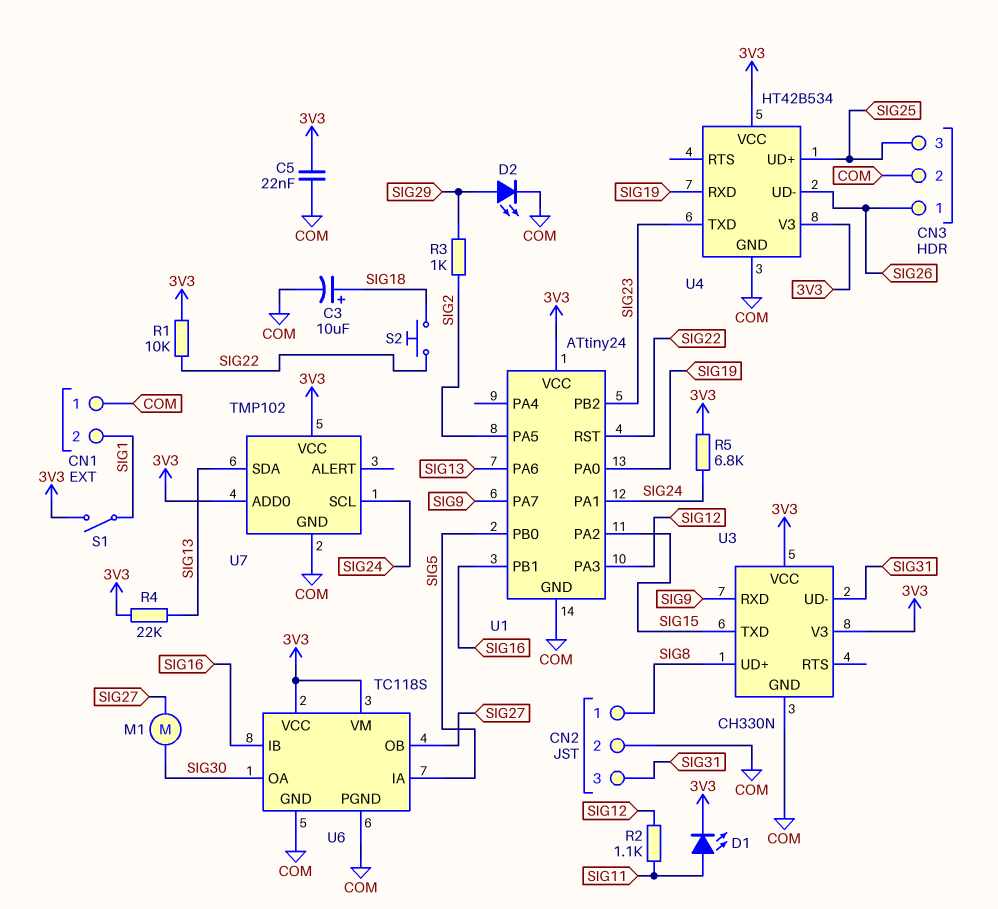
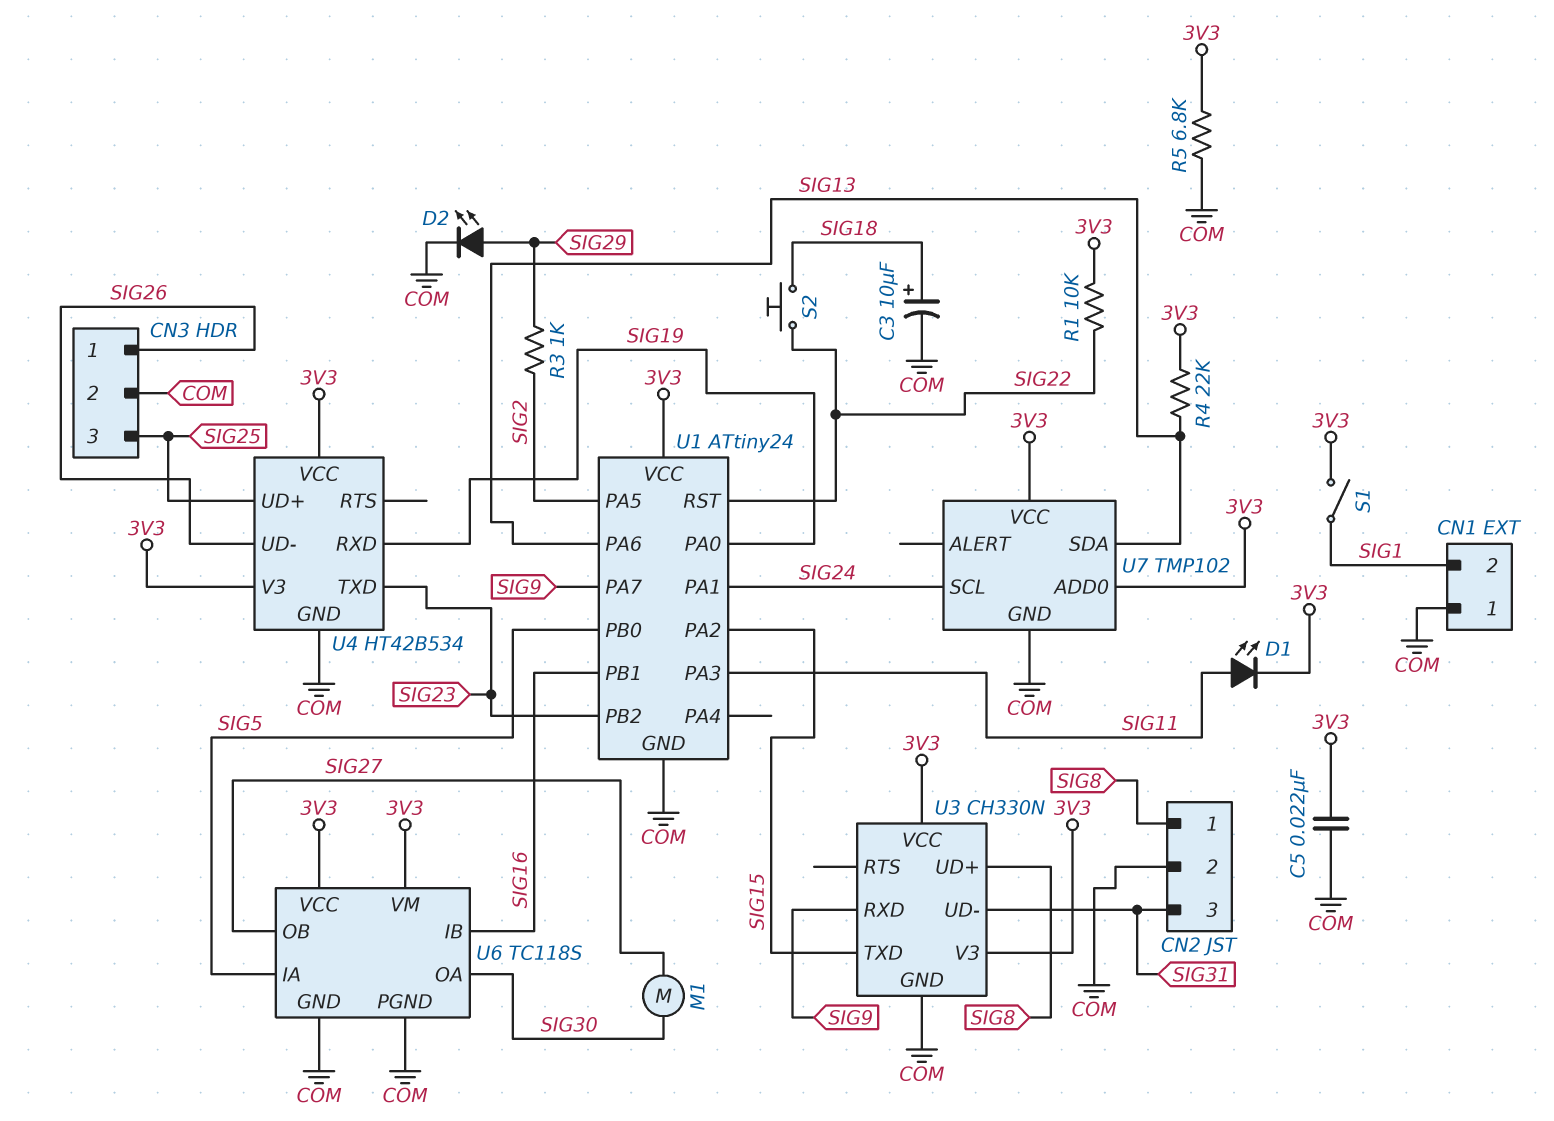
R2: 1.1k (SIG11, SIG12) -> none
R5: 6.8k (3V3, SIG24) -> 6.8k (3V3, COM)
U1 pin PA3: SIG12 -> SIG11

